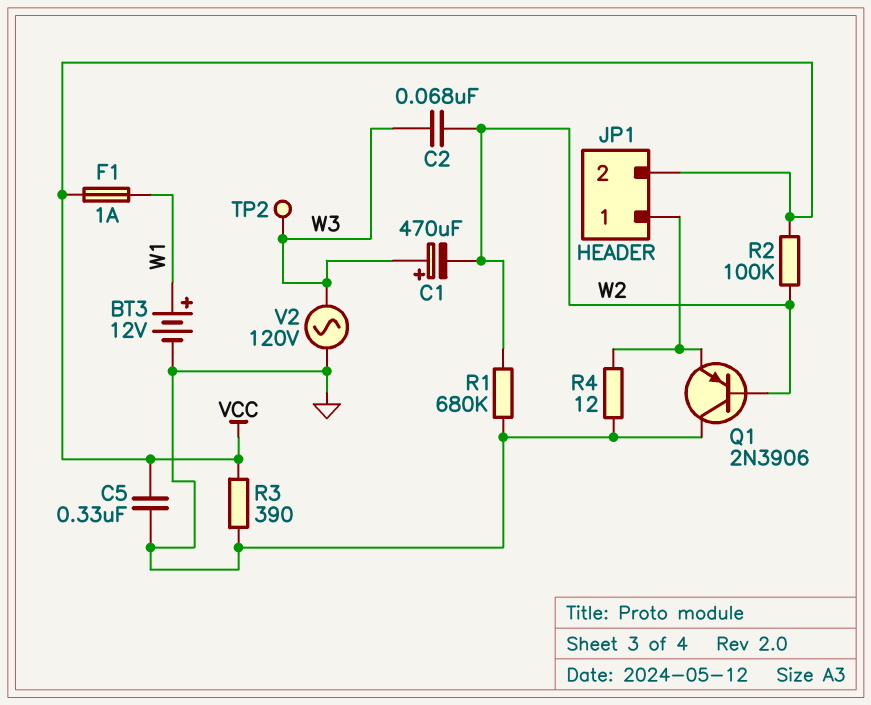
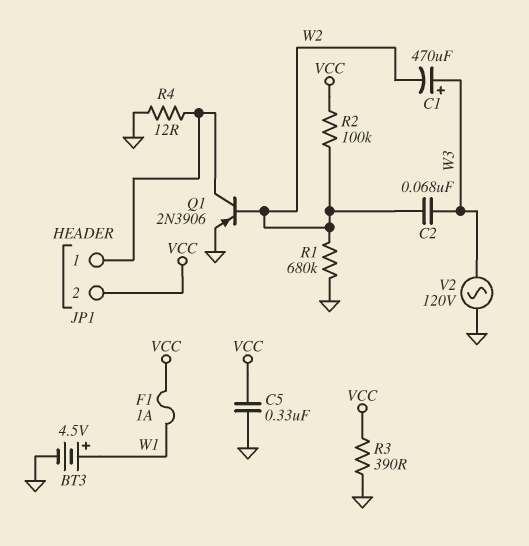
BT3: 12V (plus W1, minus GND) -> 4.5V (plus W1, minus GND)
Q1: PNP 2N3906 (B W2, C GND, E JP1/1) -> PNP 2N3906 (B W2, C JP1/1, E GND)
TP2: test point (W3) -> none

